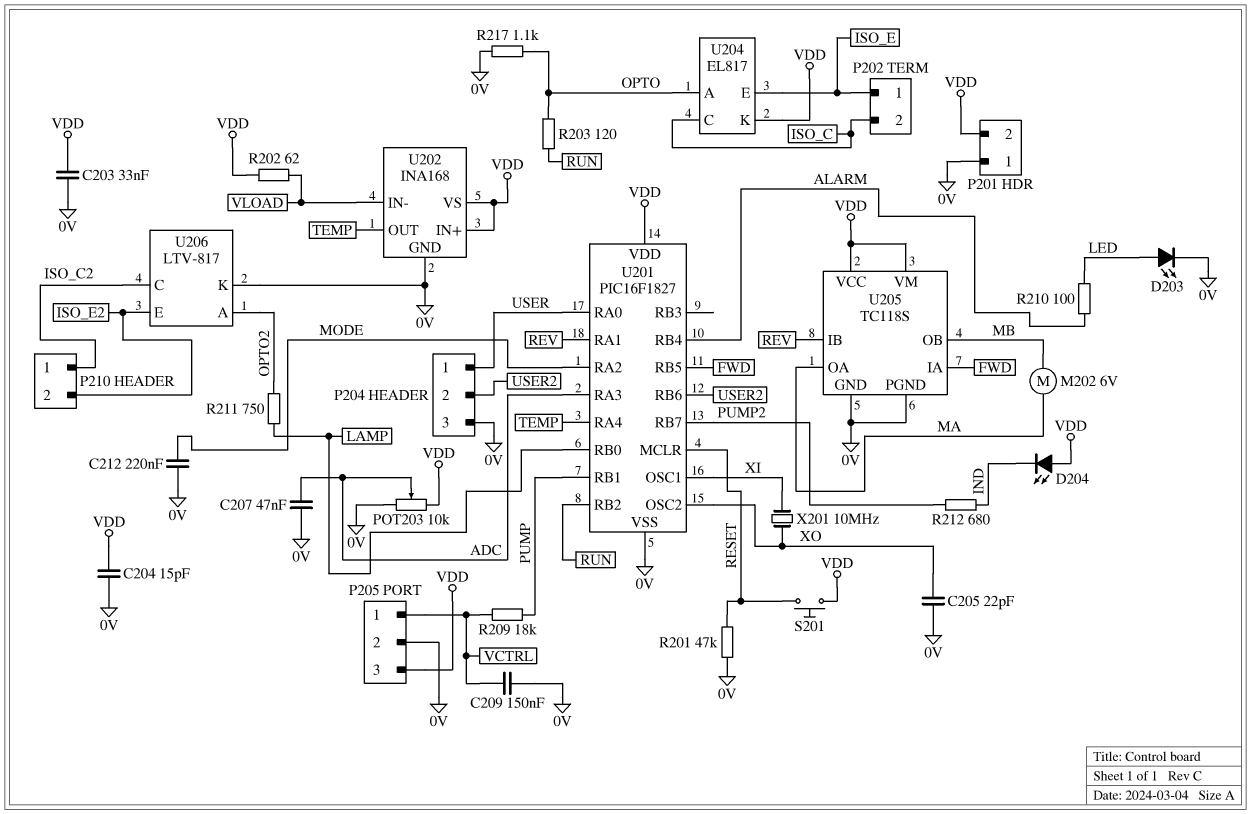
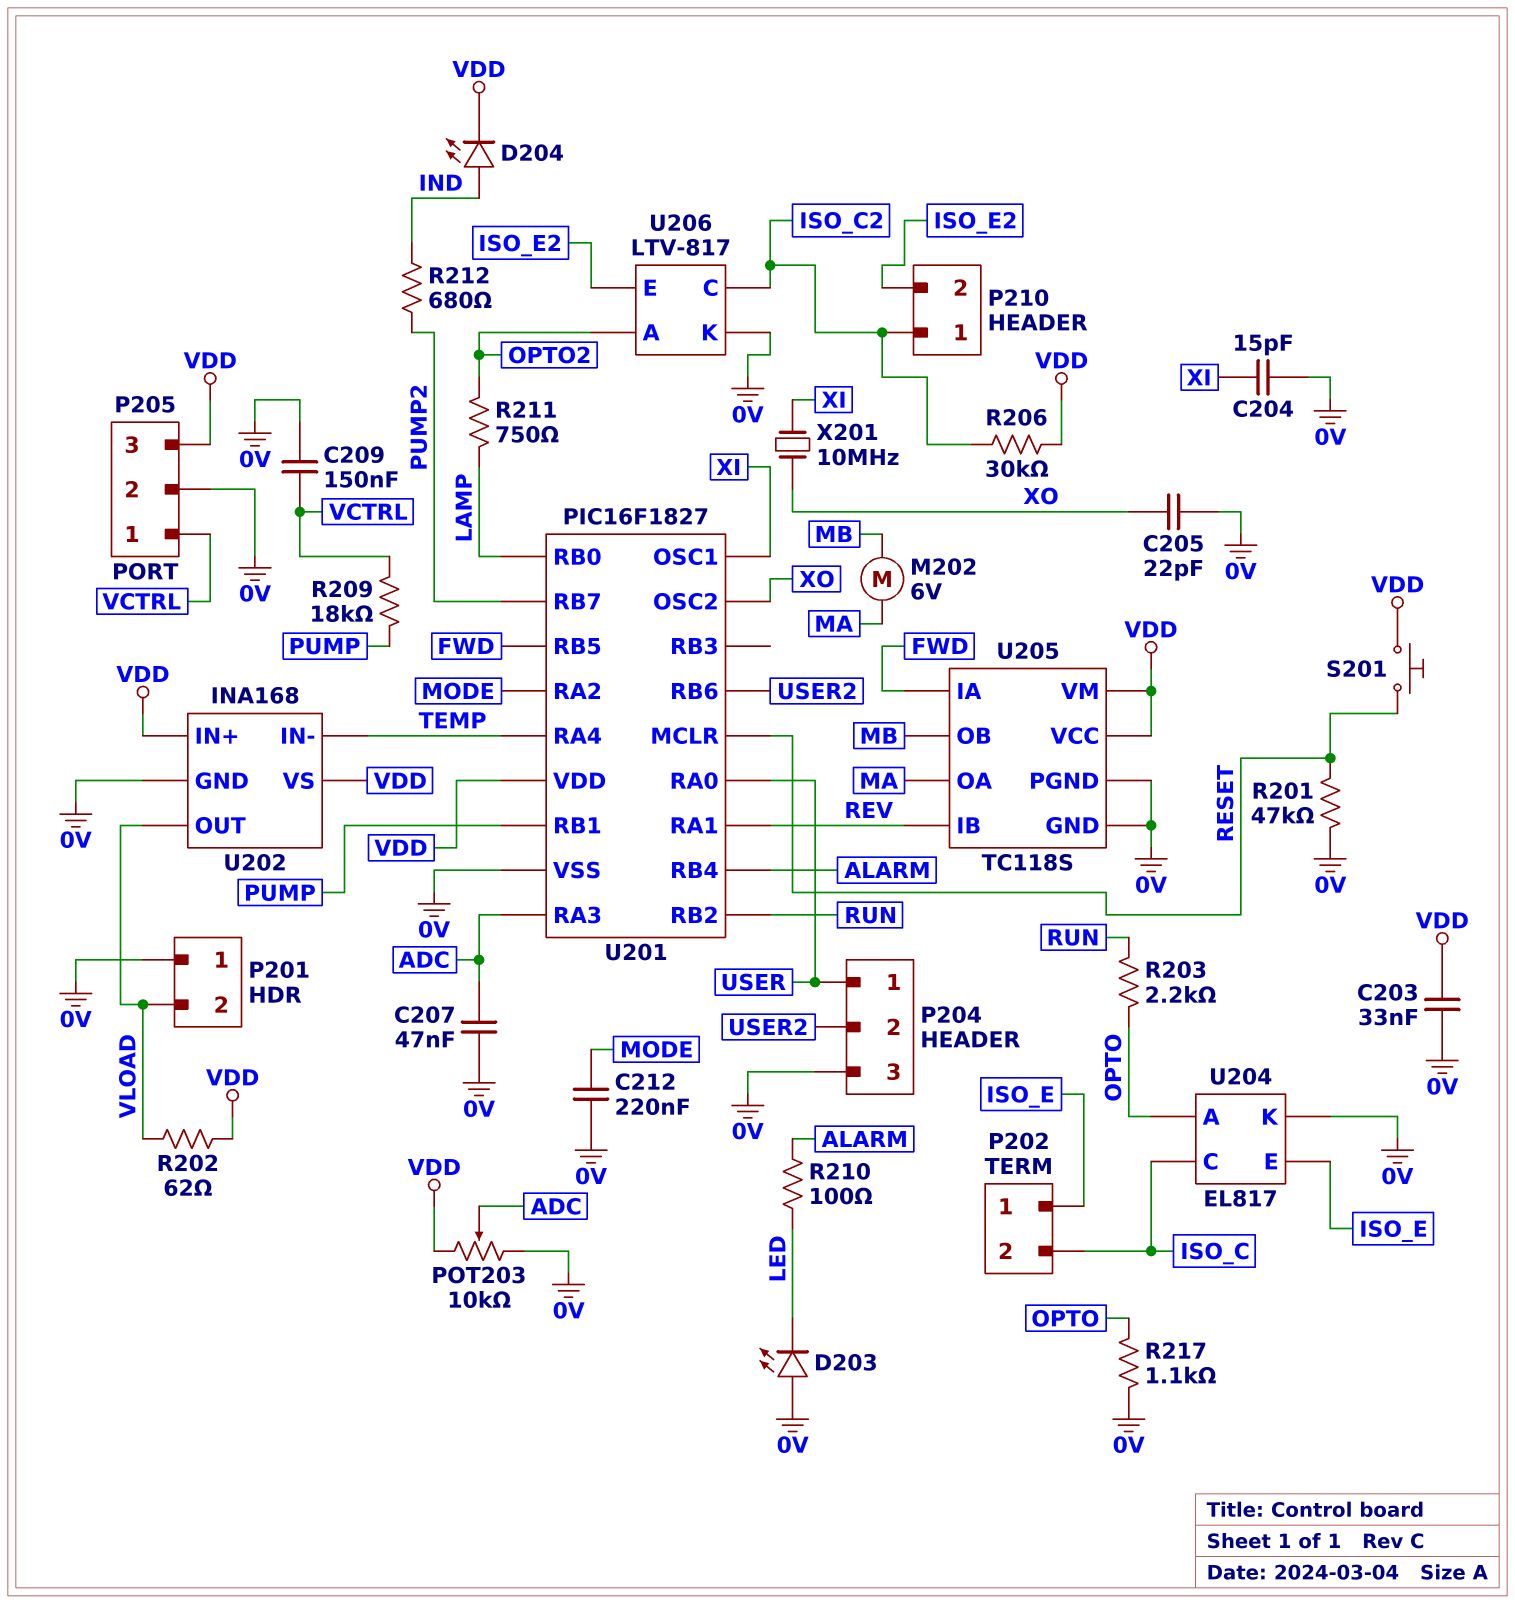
C204: 15pF (0V, VDD) -> 15pF (0V, XI)
D203: LED (A LED, K 0V) -> LED (A 0V, K LED)
D204: LED (A VDD, K IND) -> LED (A IND, K VDD)
P201 pin 2: VDD -> VLOAD
R203: 120 (OPTO, RUN) -> 2.2k (OPTO, RUN)
R206: none -> 30k (ISO_C2, VDD)
U202 pin IN-: VLOAD -> TEMP
U202 pin OUT: TEMP -> VLOAD
U204 pin K: VDD -> 0V

